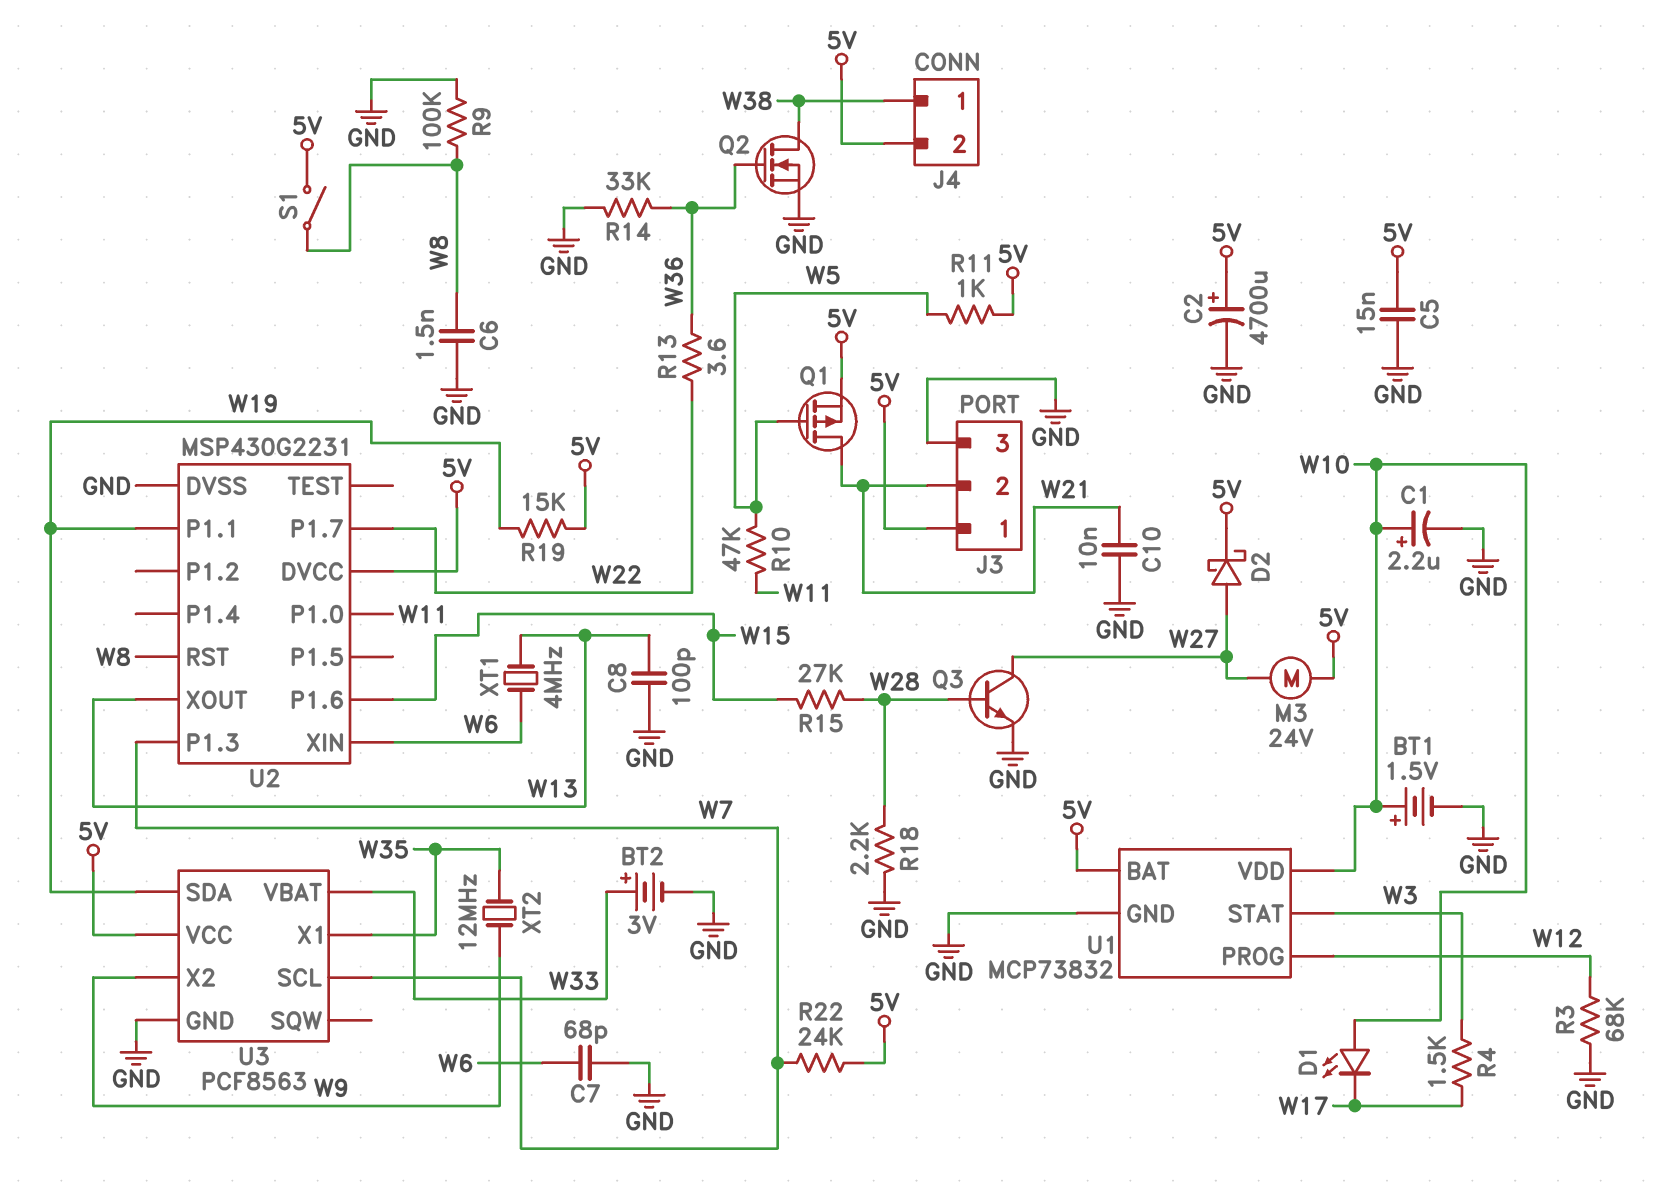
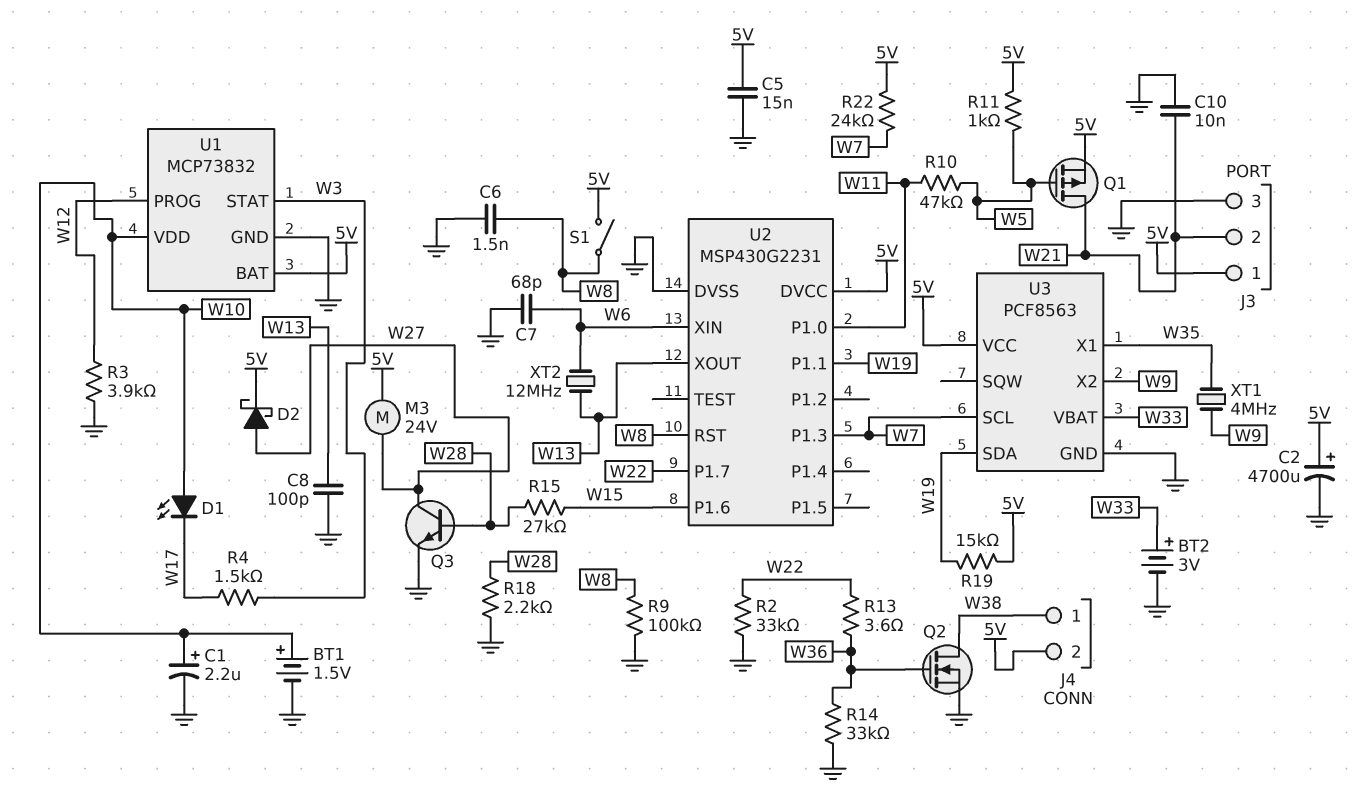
R2: none -> 33k (GND, W22)
R3: 68k (GND, W12) -> 3.9k (GND, W12)
XT1: 4MHz (W6, W13) -> 4MHz (W9, W35)
XT2: 12MHz (W9, W35) -> 12MHz (W6, W13)

